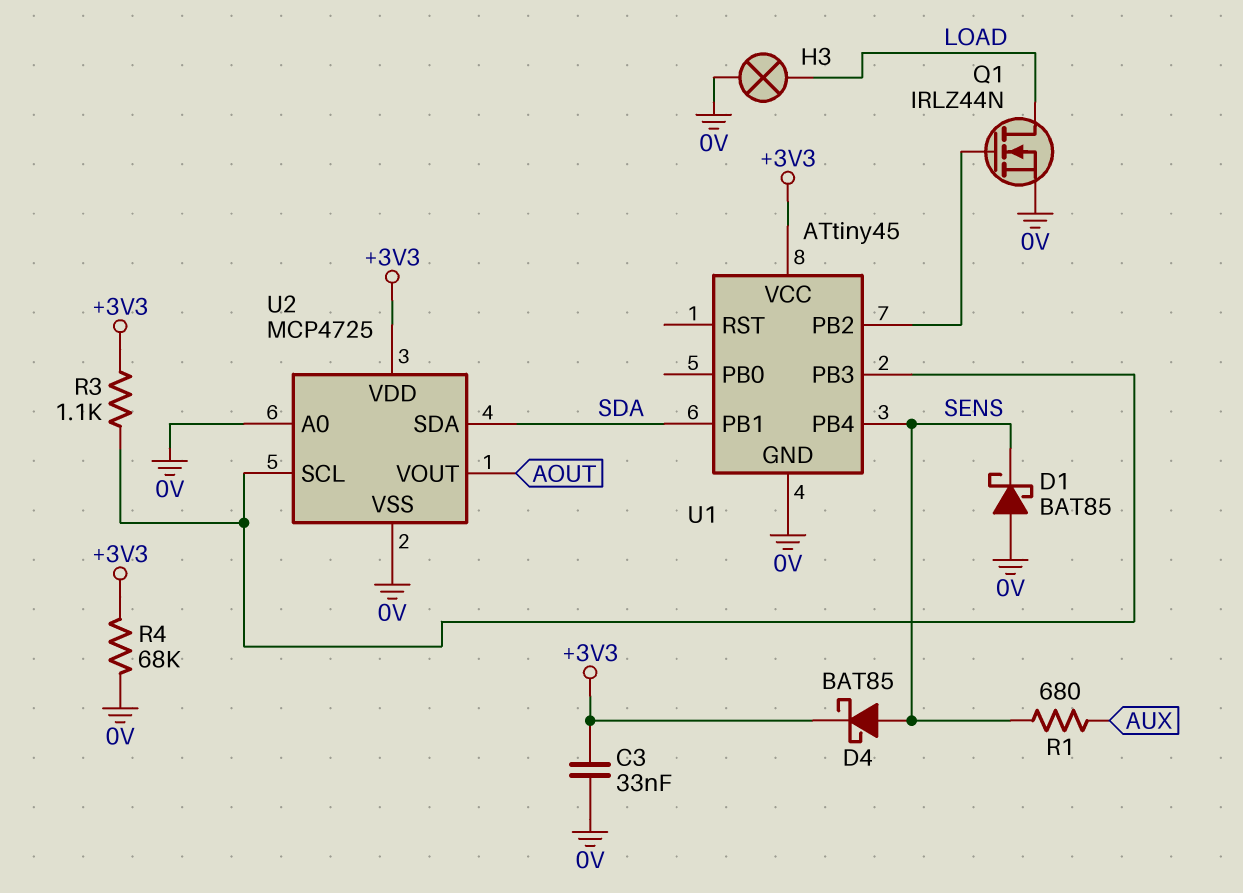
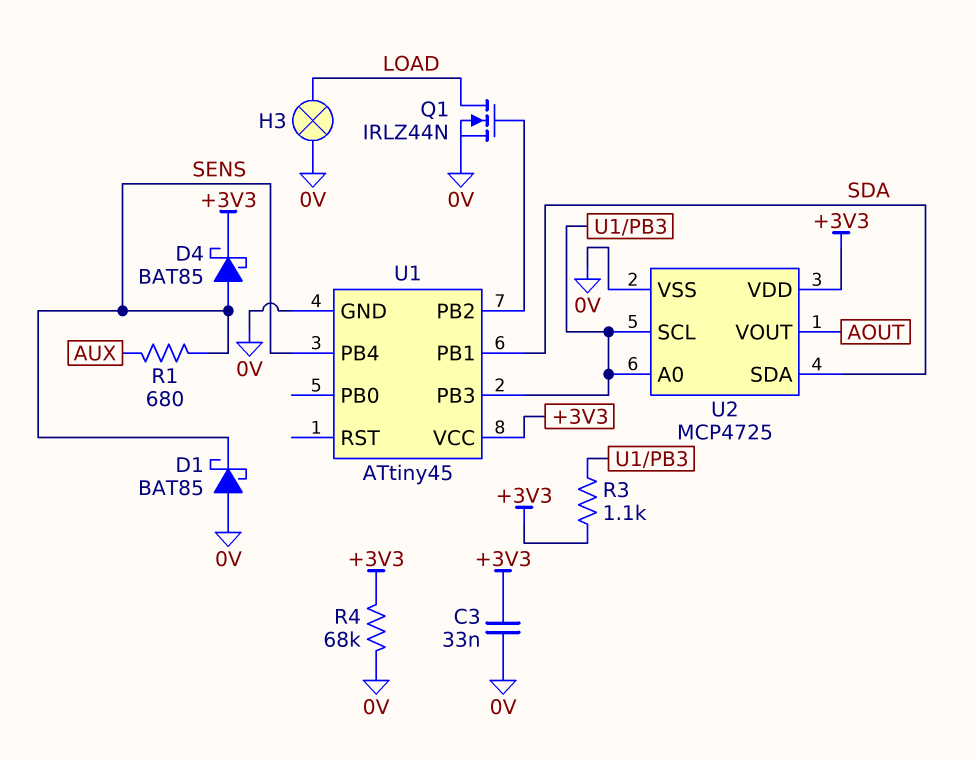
U2 pin A0: 0V -> U1/PB3

